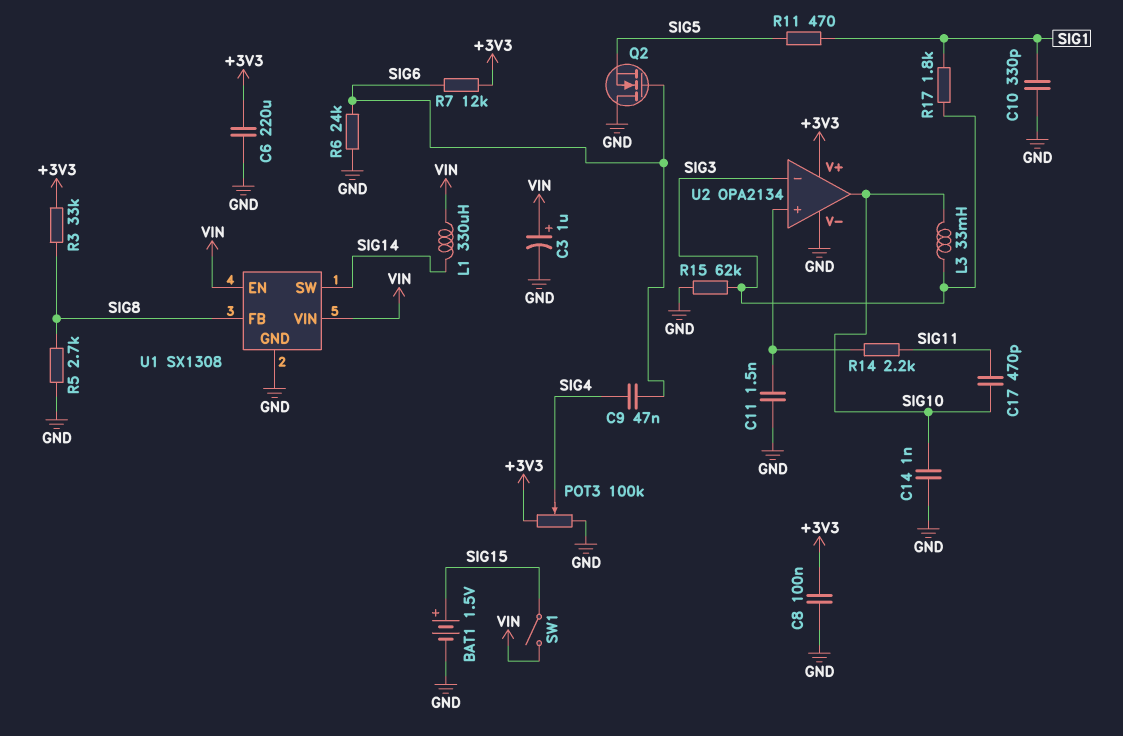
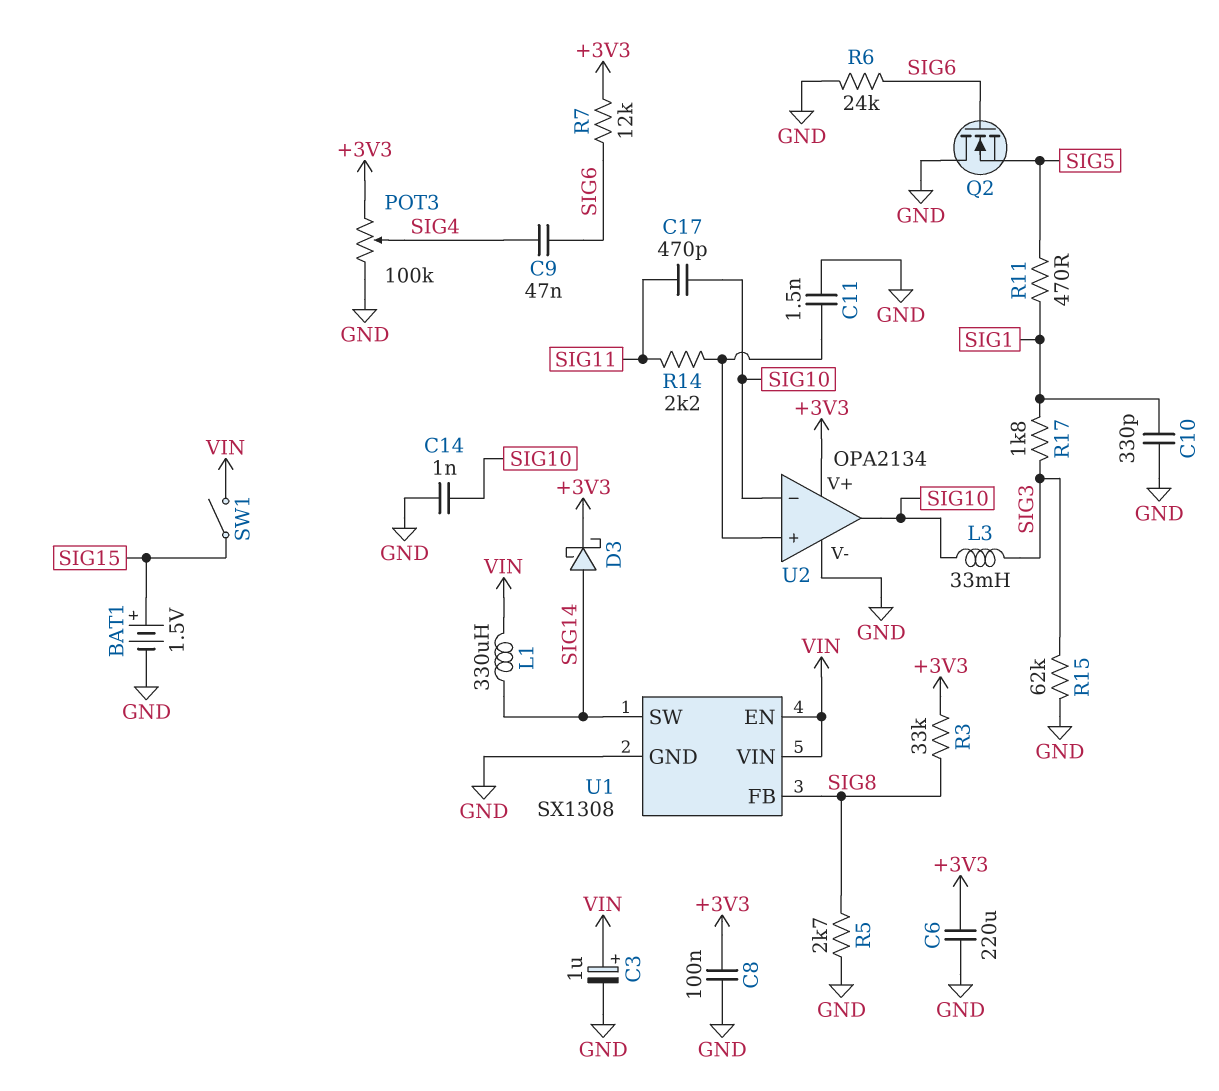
D3: none -> schottky (A SIG14, K +3V3)
U2 pin in-: SIG3 -> SIG10

